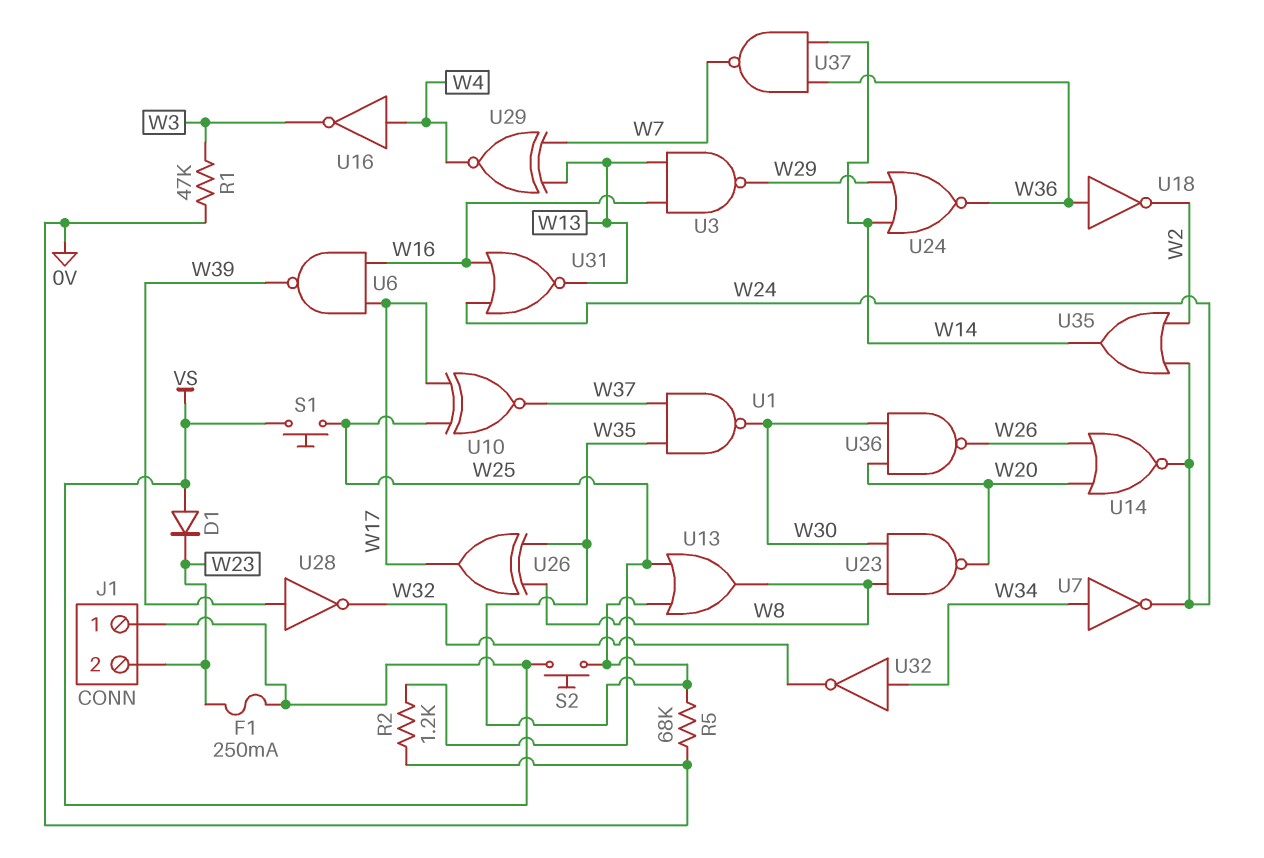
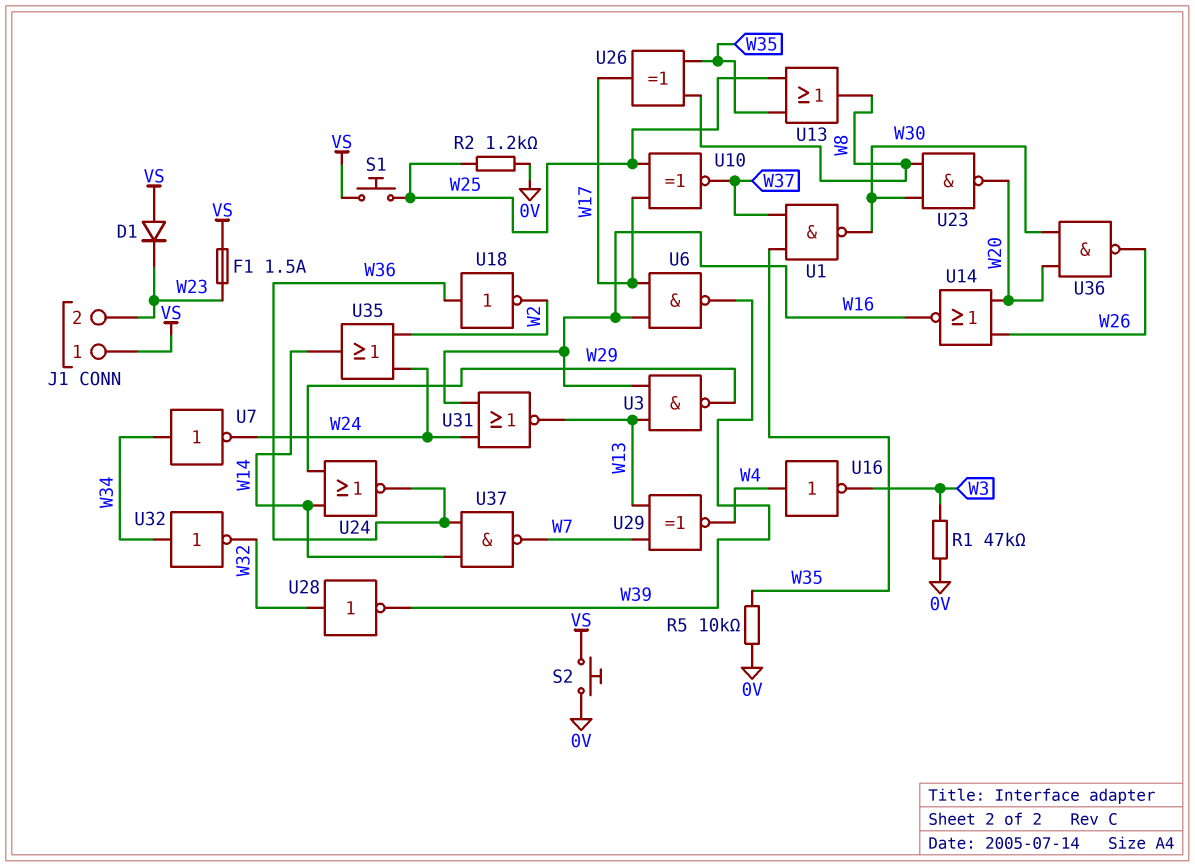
F1: 250mA (VS, W23) -> 1.5A (VS, W23)
R5: 68k (0V, W35) -> 10k (0V, W35)
S2: button (VS, W35) -> button (0V, VS)
U14: NOR (in W20, in W26, out W24) -> NOR (in W20, in W26, out W16)
U28: NOT (in W39, out W32) -> NOT (in W32, out W39)

